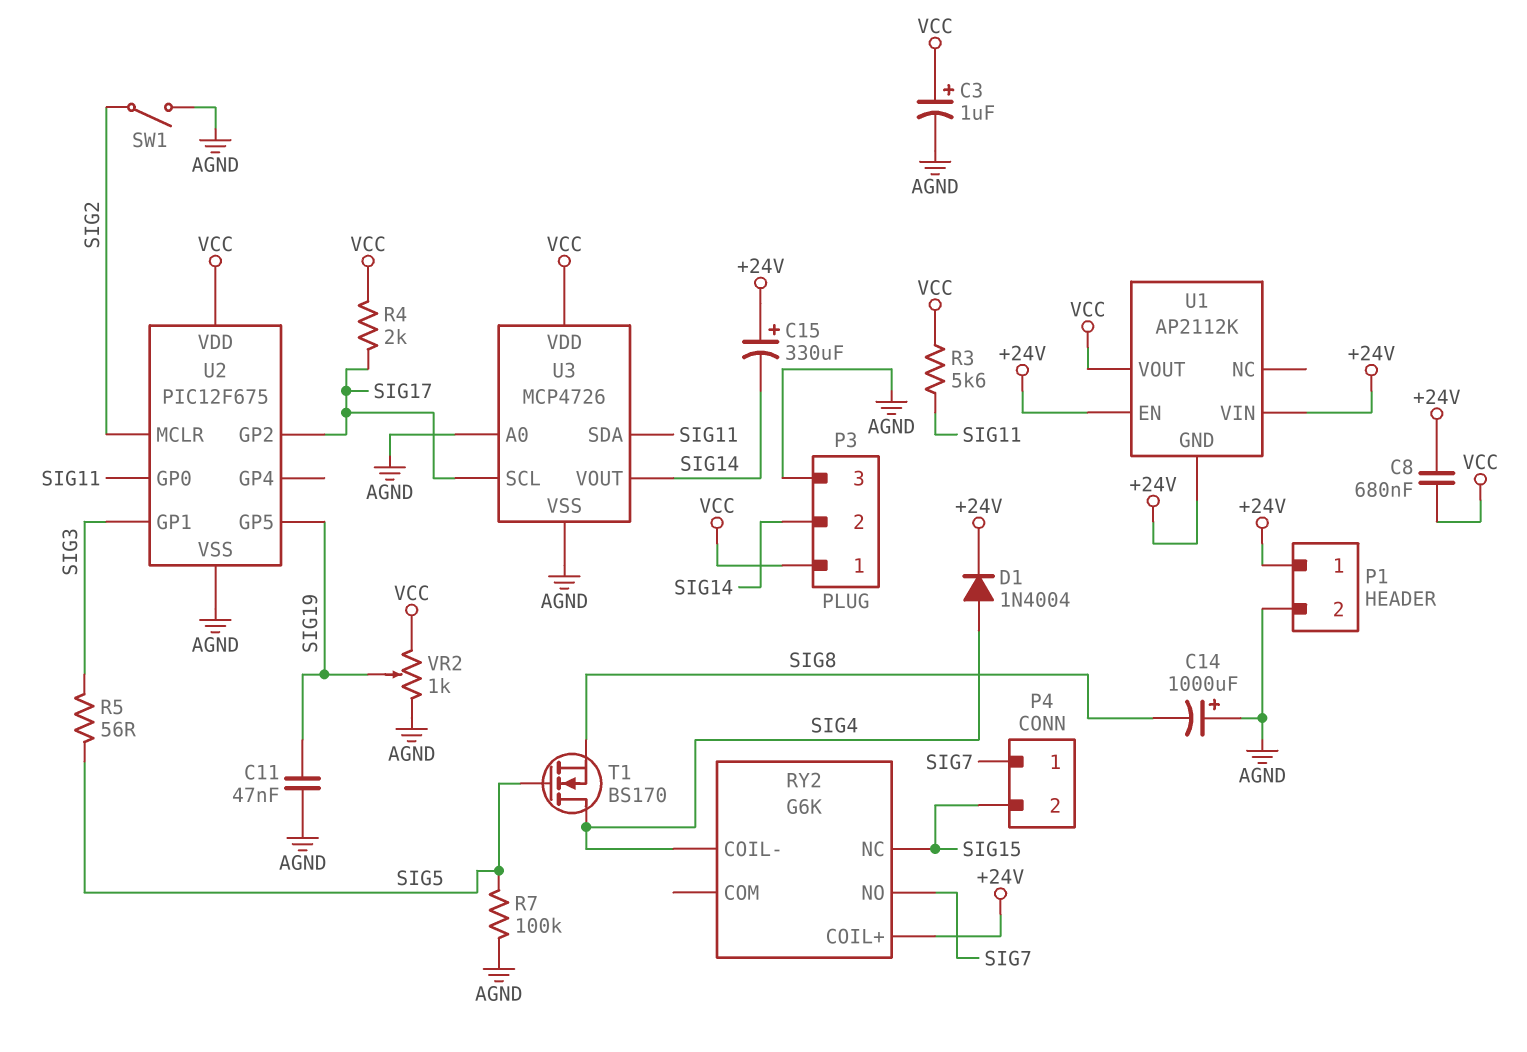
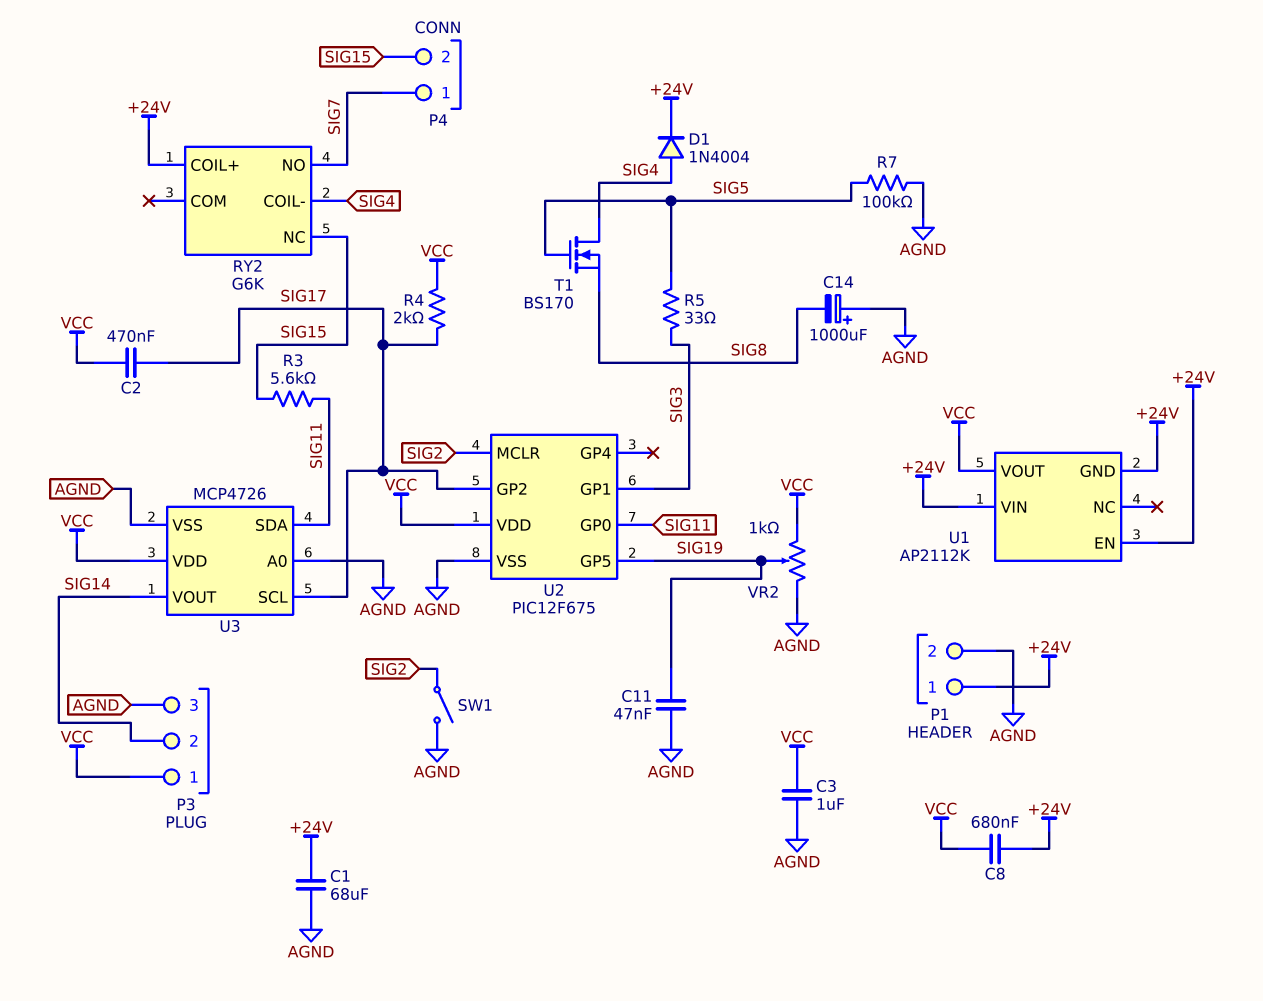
C1: none -> 68uF (+24V, AGND)
C2: none -> 470nF (SIG17, VCC)
C3: 1uF (plus VCC, minus AGND) -> 1uF (AGND, VCC)
C15: 330uF (plus +24V, minus SIG14) -> none
R3: 5.6k (SIG11, VCC) -> 5.6k (SIG11, SIG15)
R5: 56 (SIG3, SIG5) -> 33 (SIG3, SIG5)

